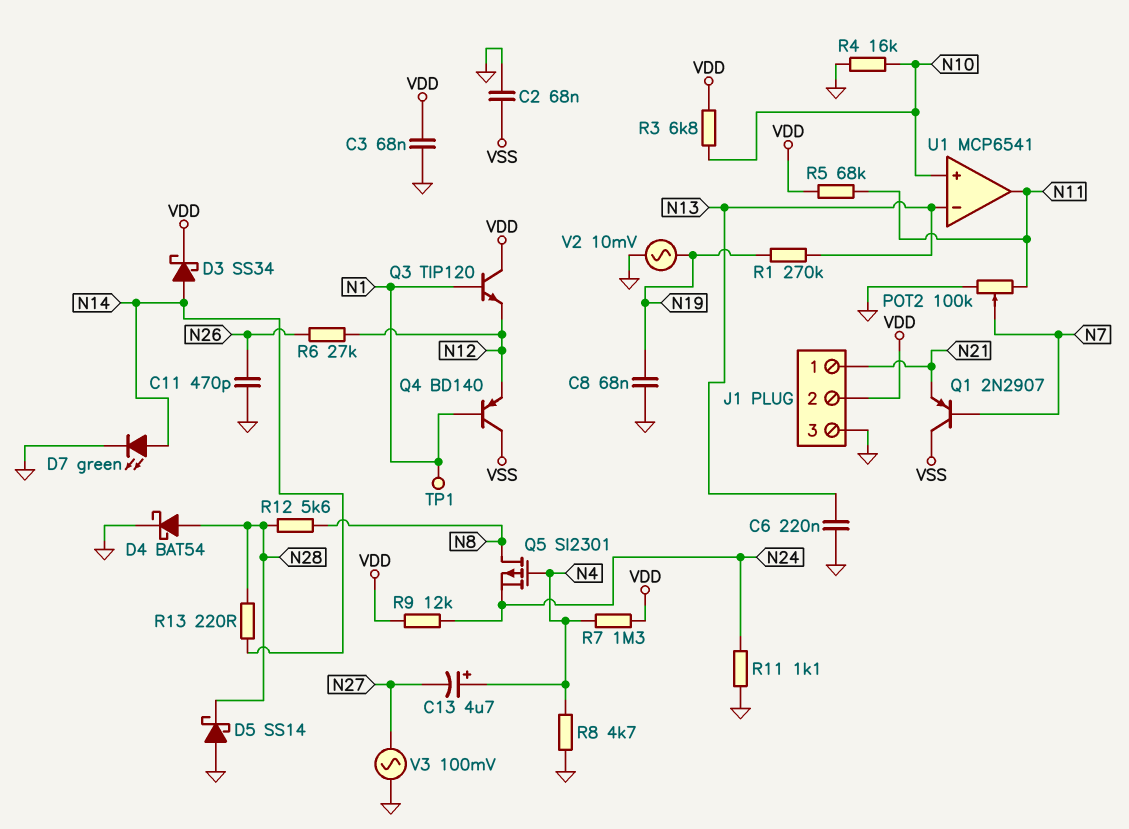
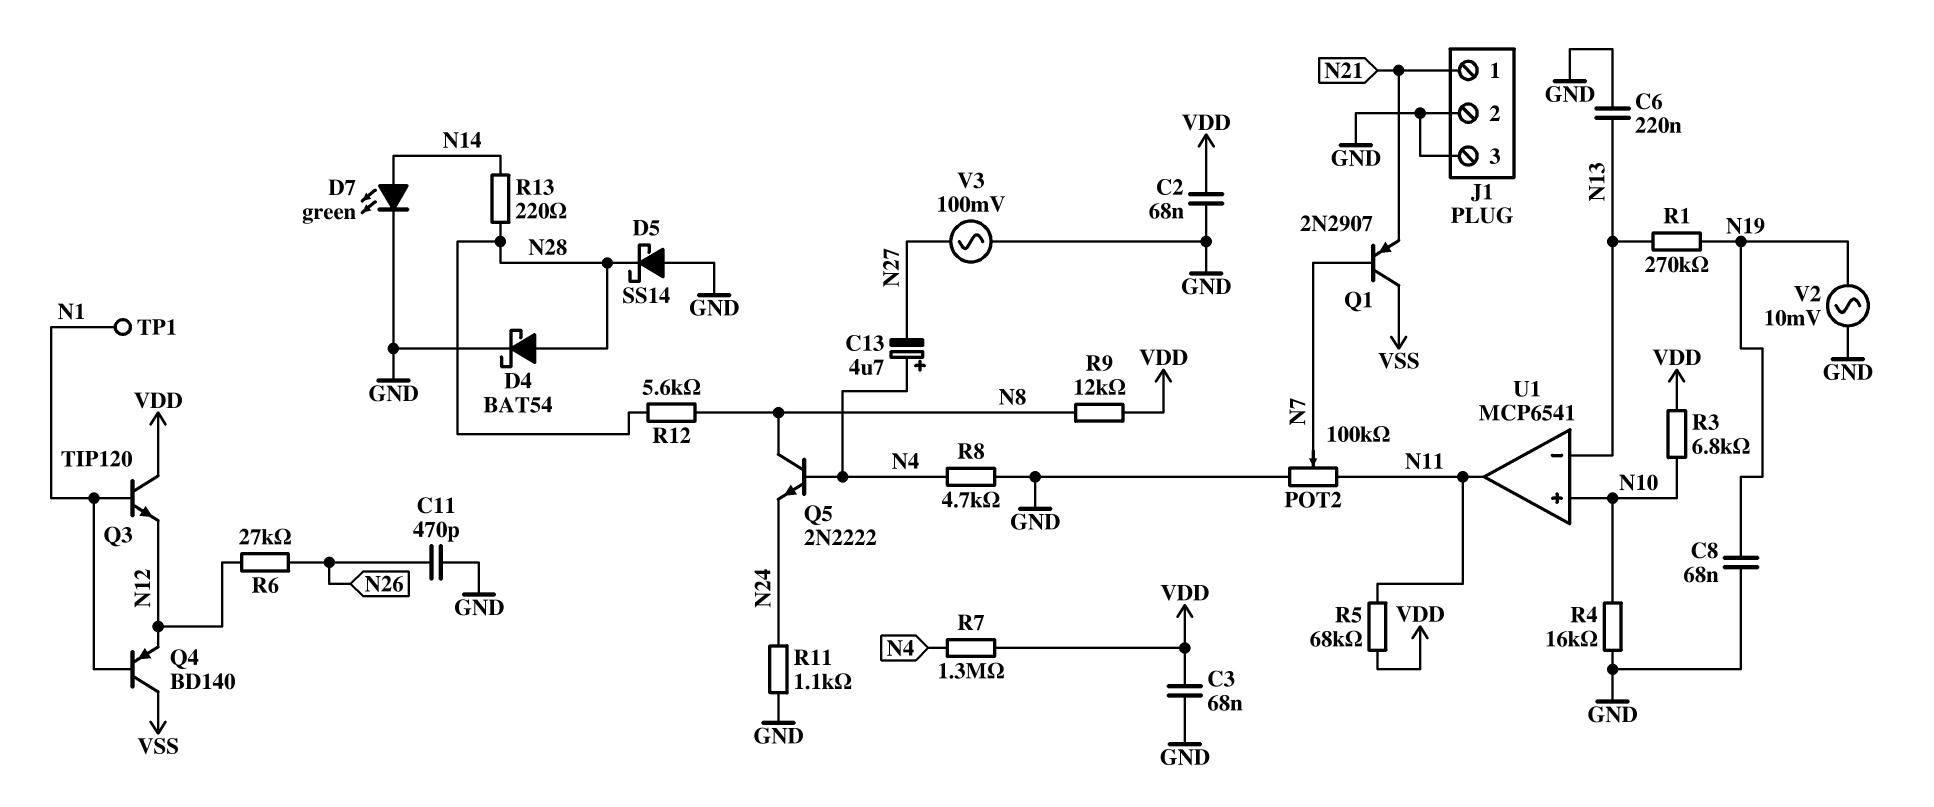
C2: 68nF (GND, VSS) -> 68nF (GND, VDD)
D3: schottky SS34 (A N14, K VDD) -> none
J1 pin 2: VDD -> GND
Q5: PMOS SI2301 (G N4, D N8, S N24) -> NPN 2N2222 (B N4, C N8, E N24)
R9: 12k (N24, VDD) -> 12k (N8, VDD)

